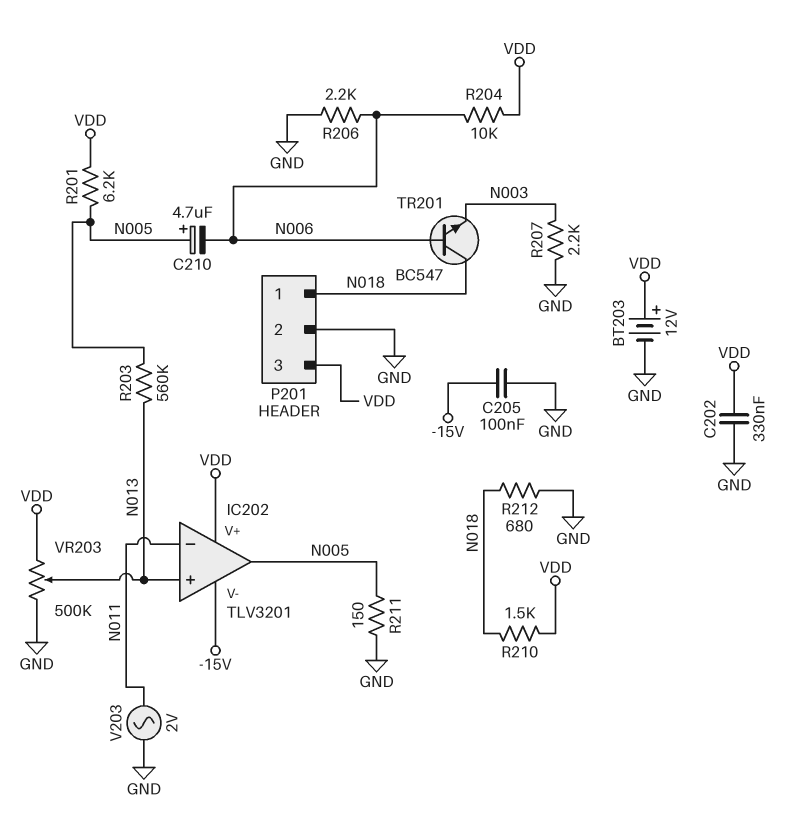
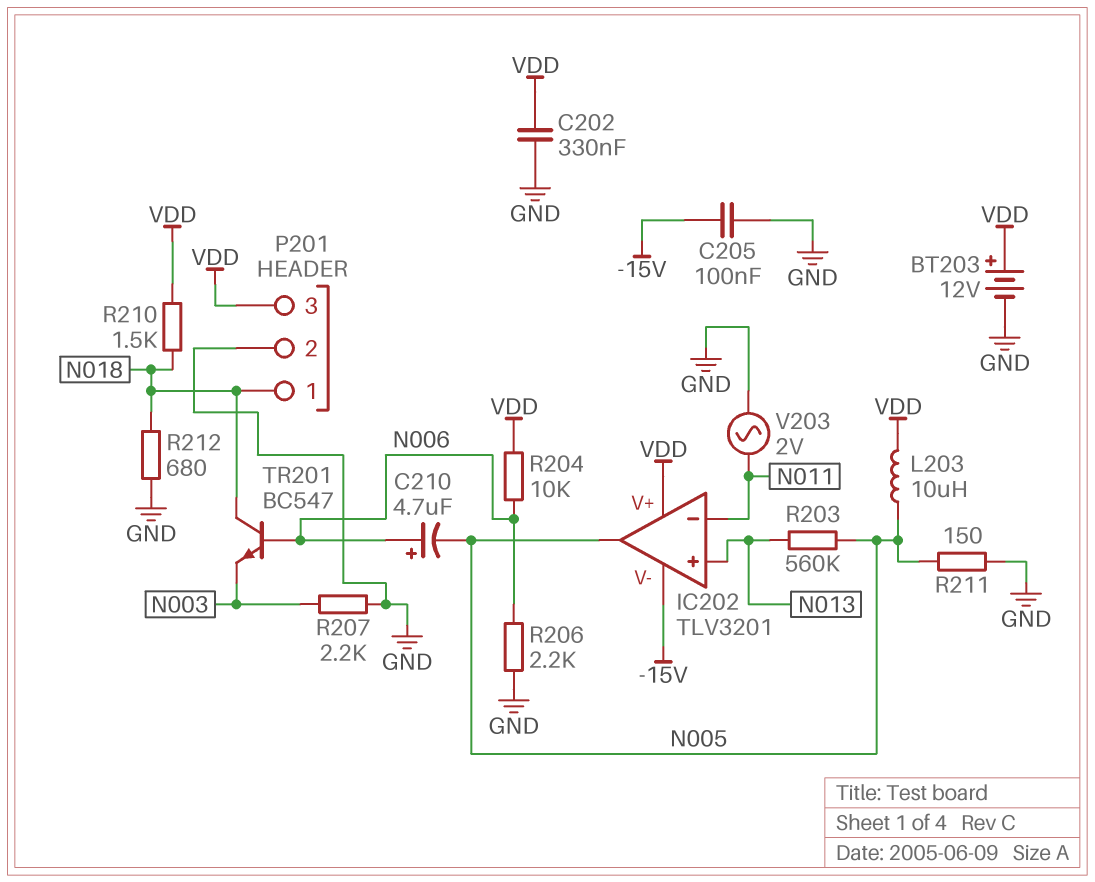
C210: 4.7uF (plus N005, minus N006) -> 4.7uF (plus N006, minus N005)
L203: none -> 10uH (N005, VDD)
R201: 6.2k (N005, VDD) -> none
VR203: 500k (GND, VDD, wiper N013) -> none

